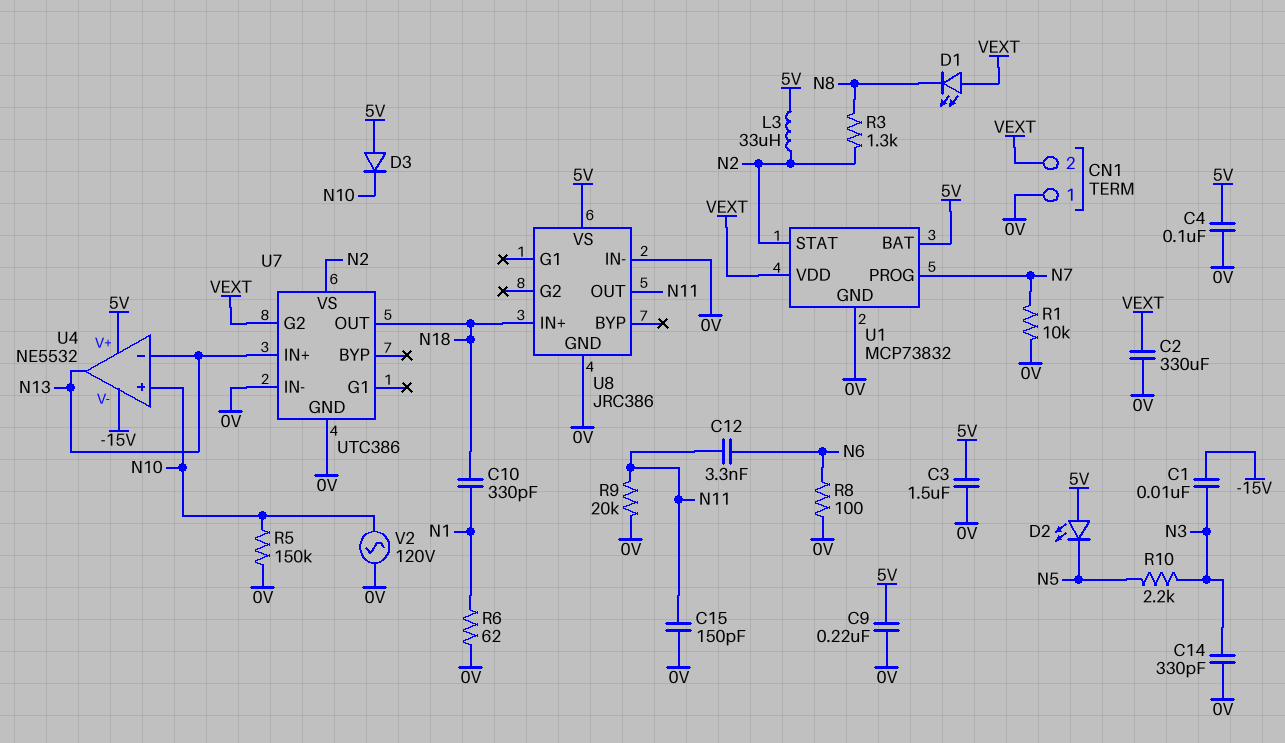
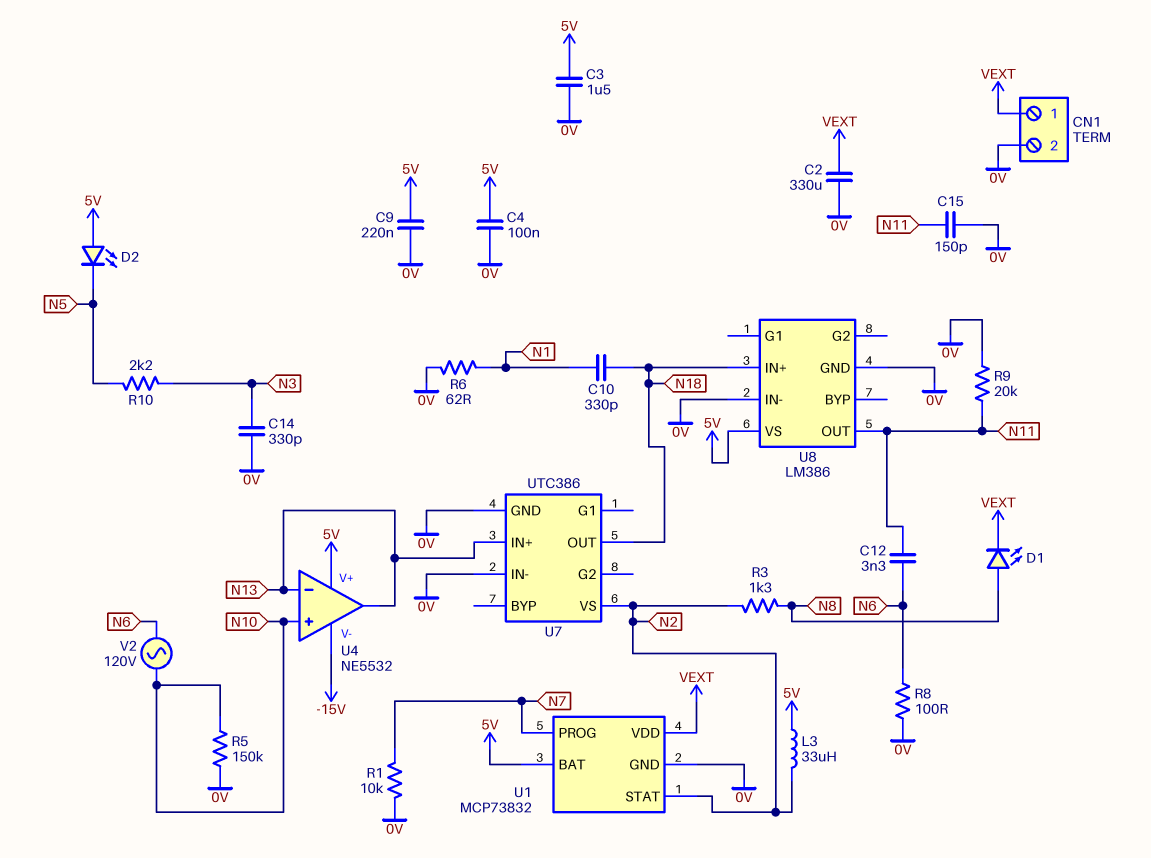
C1: 10nF (-15V, N3) -> none
CN1 pin 1: 0V -> VEXT
CN1 pin 2: VEXT -> 0V
D1: LED (A VEXT, K N8) -> LED (A N8, K VEXT)
D3: diode (A 5V, K N10) -> none
U7 pin G2: VEXT -> none
U8: JRC386 -> LM386
V2: AC 120V (0V, N10) -> AC 120V (N6, N10)

